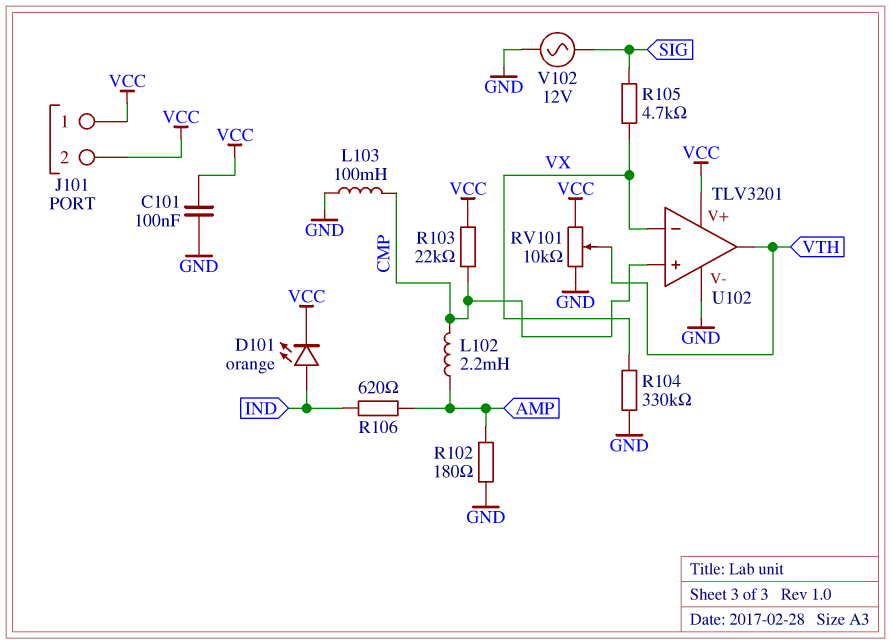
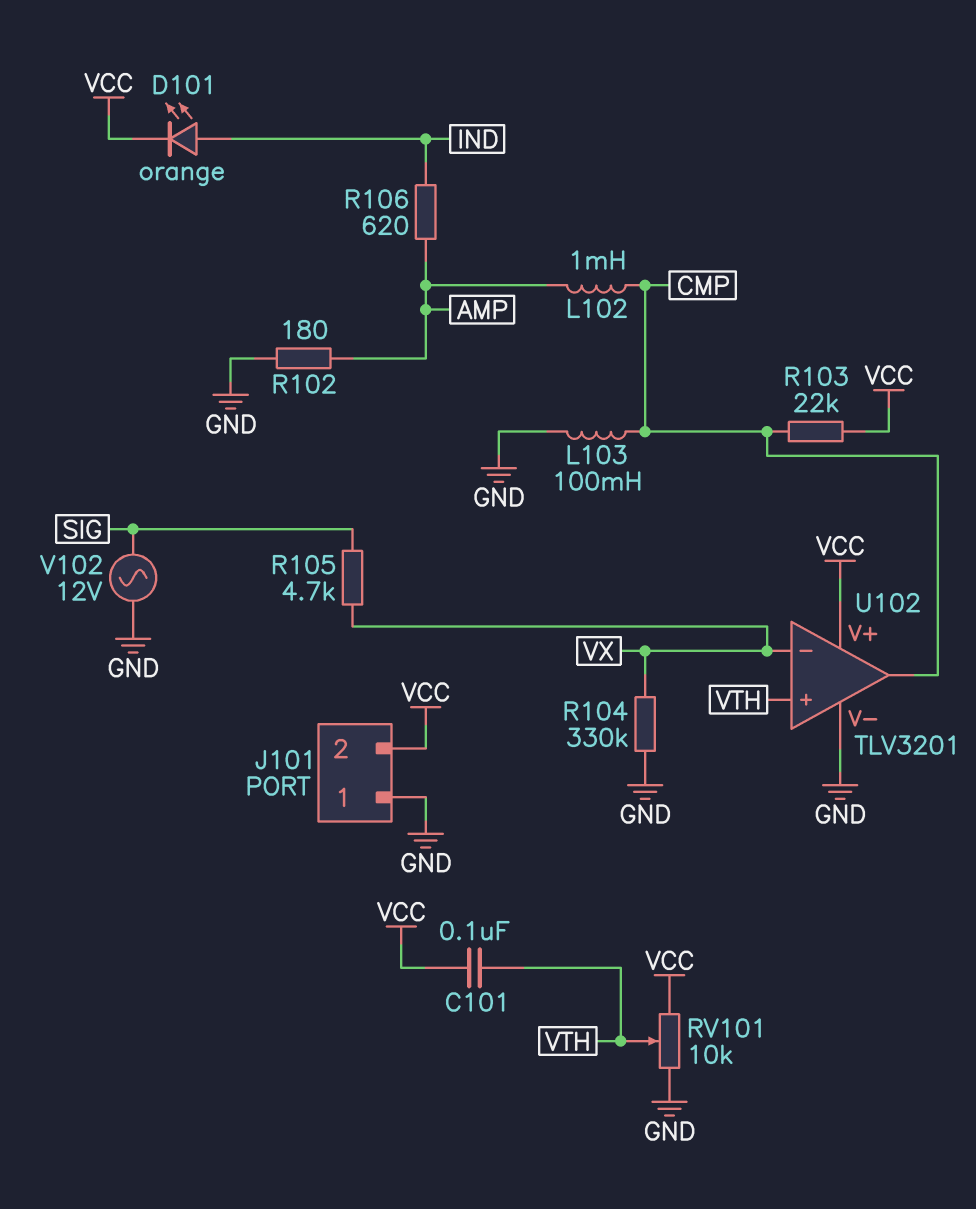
C101: 100nF (GND, VCC) -> 100nF (VCC, VTH)
J101 pin 1: VCC -> GND
L102: 2.2mH (AMP, CMP) -> 1mH (AMP, CMP)
U102 pin in+: CMP -> VTH
U102 pin out: VTH -> CMP

